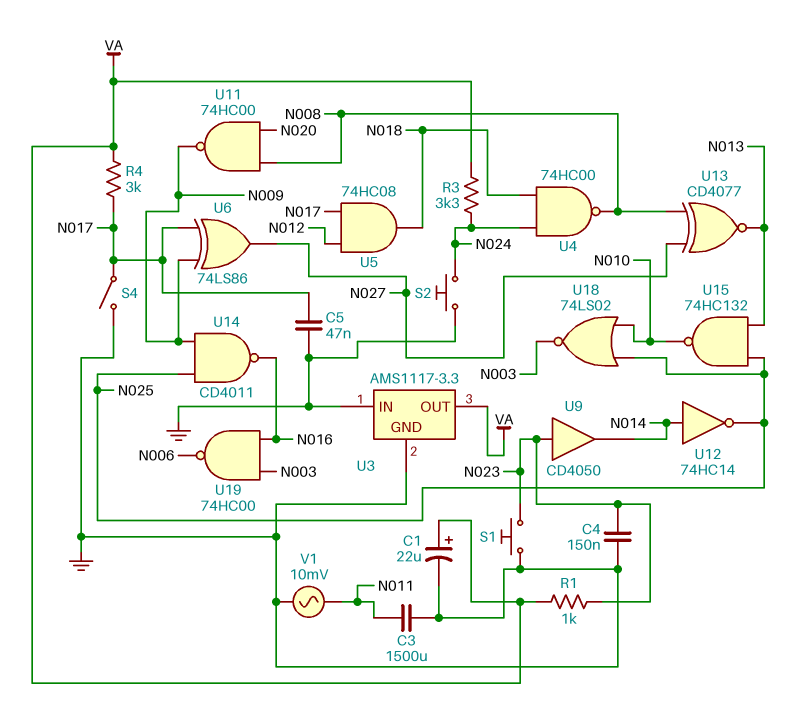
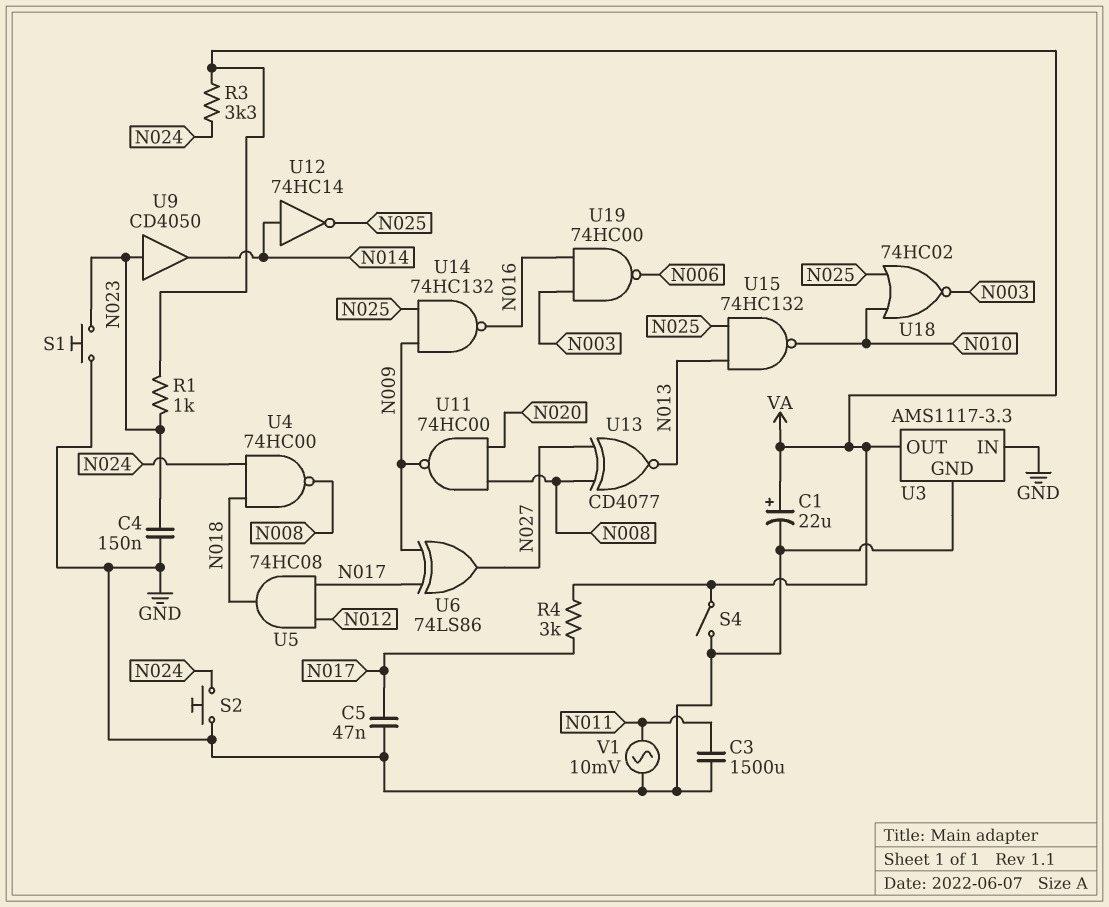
S4: switch (GND, N017) -> switch (GND, VA)
U14: NAND CD4011 (in N009, in N025, out N016) -> NAND 74HC132 (in N009, in N025, out N016)
U18: NOR 74LS02 (in N010, in N025, out N003) -> NOR 74HC02 (in N010, in N025, out N003)

